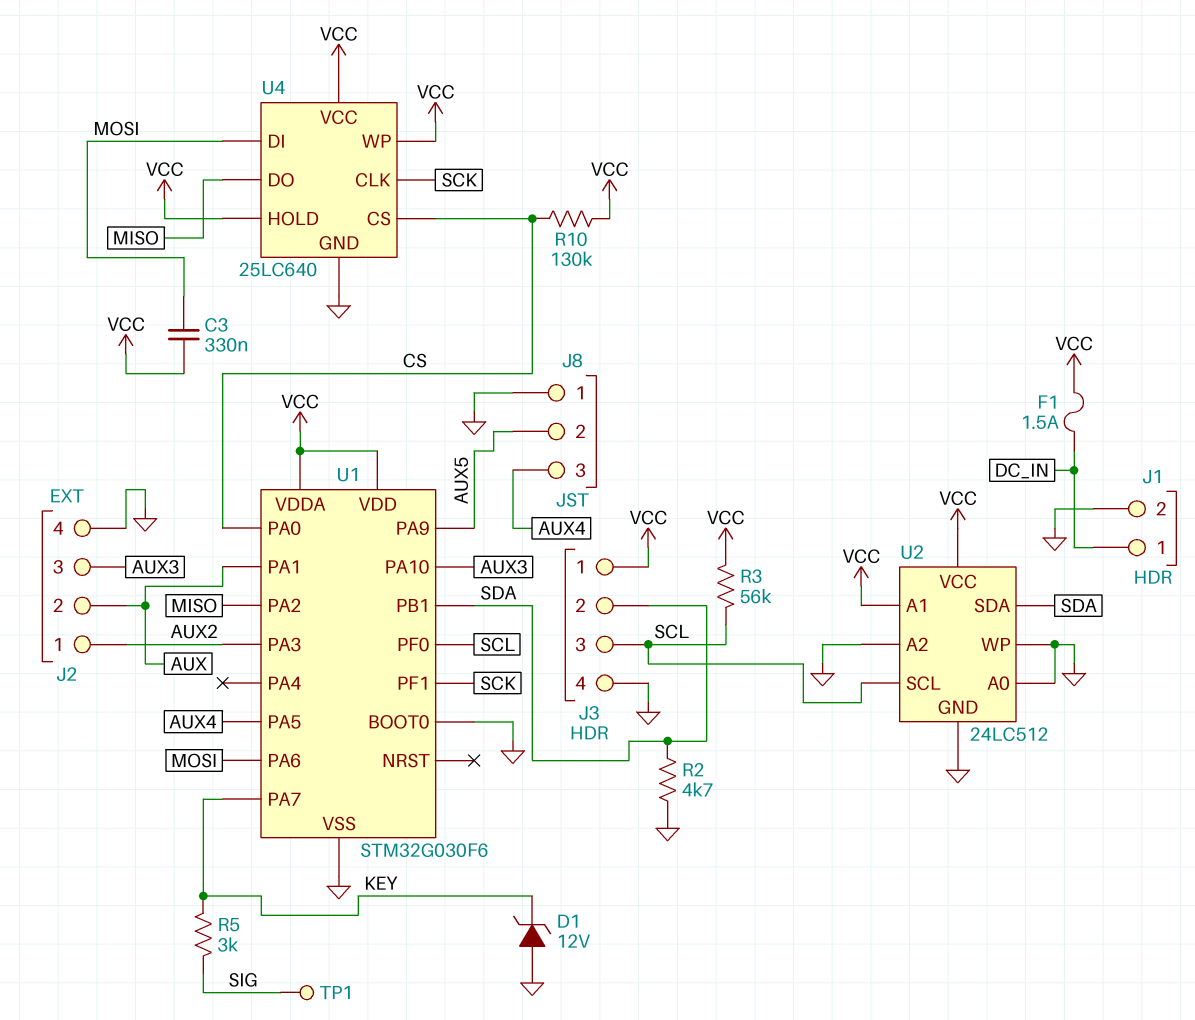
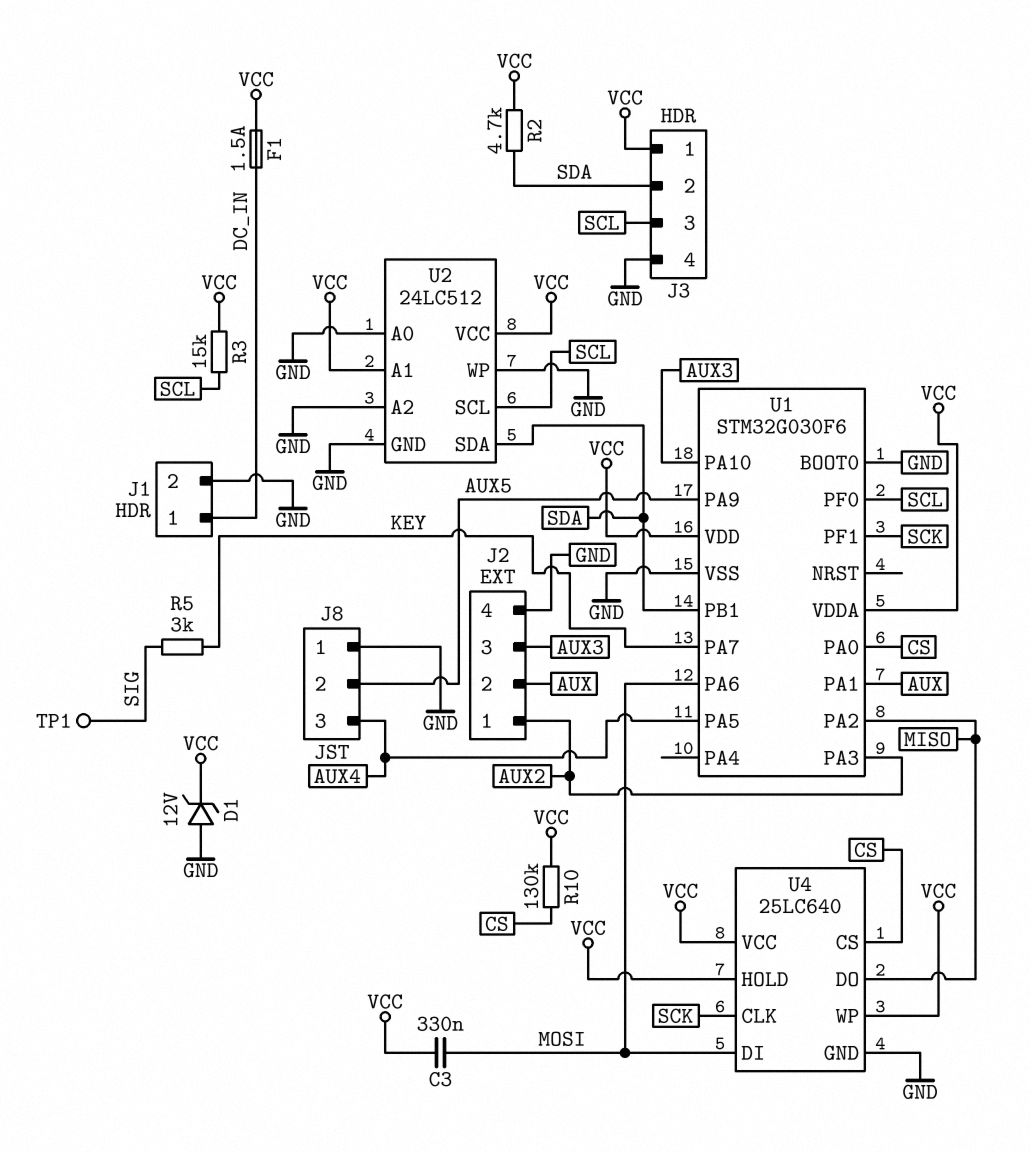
D1: zener 12V (A GND, K KEY) -> zener 12V (A GND, K VCC)
R2: 4.7k (GND, SDA) -> 4.7k (SDA, VCC)
R3: 56k (SCL, VCC) -> 15k (SCL, VCC)

